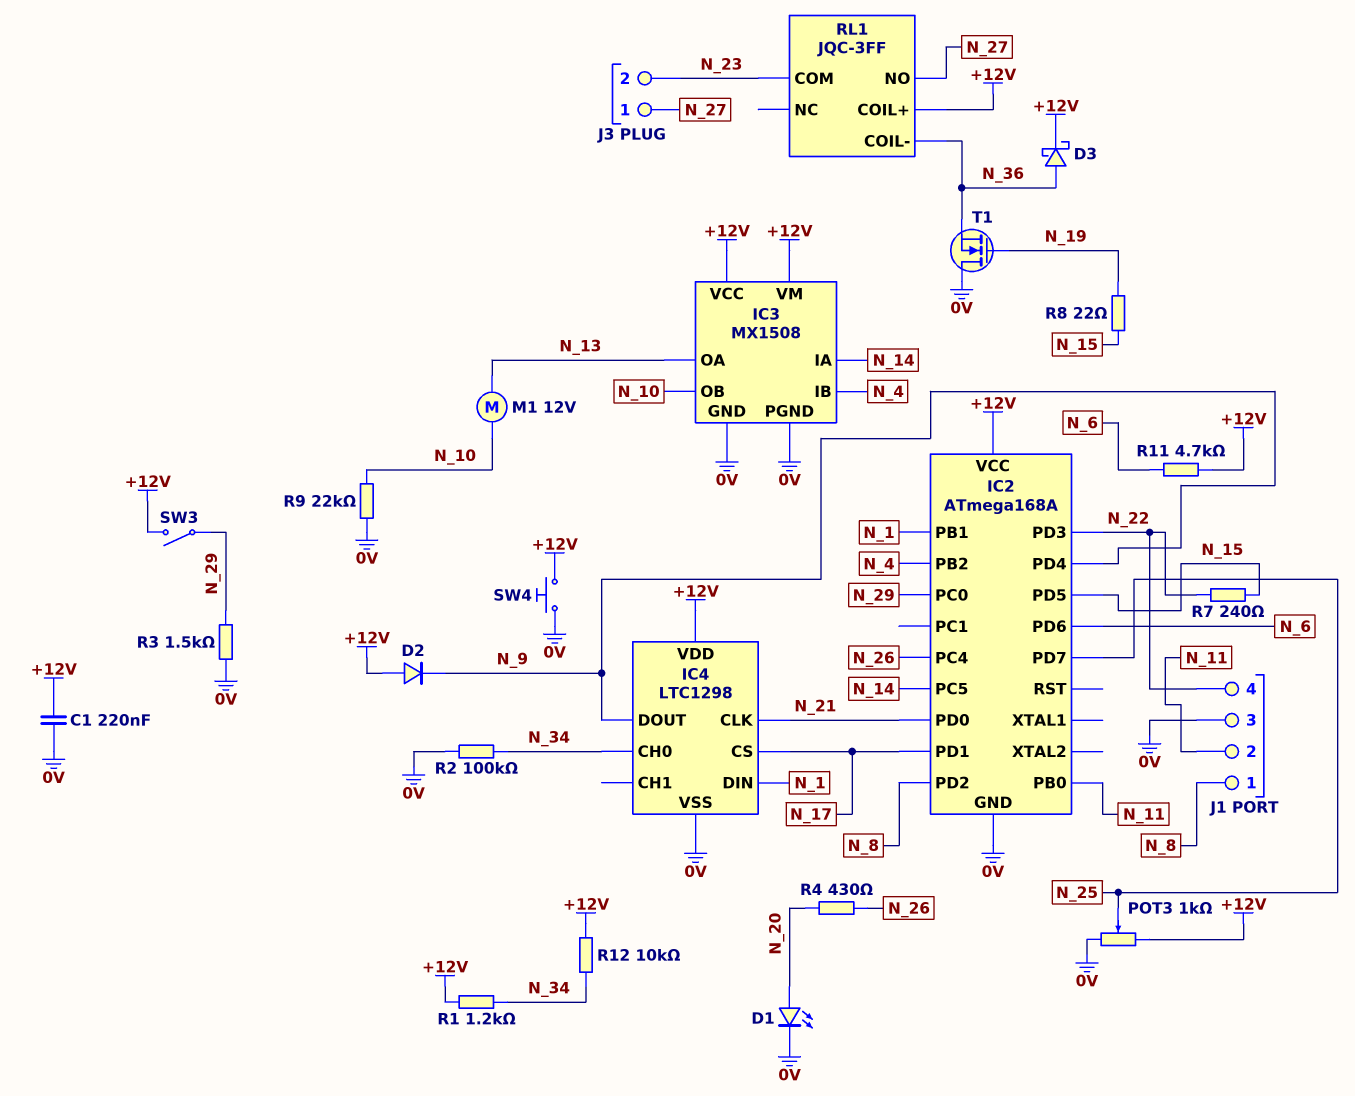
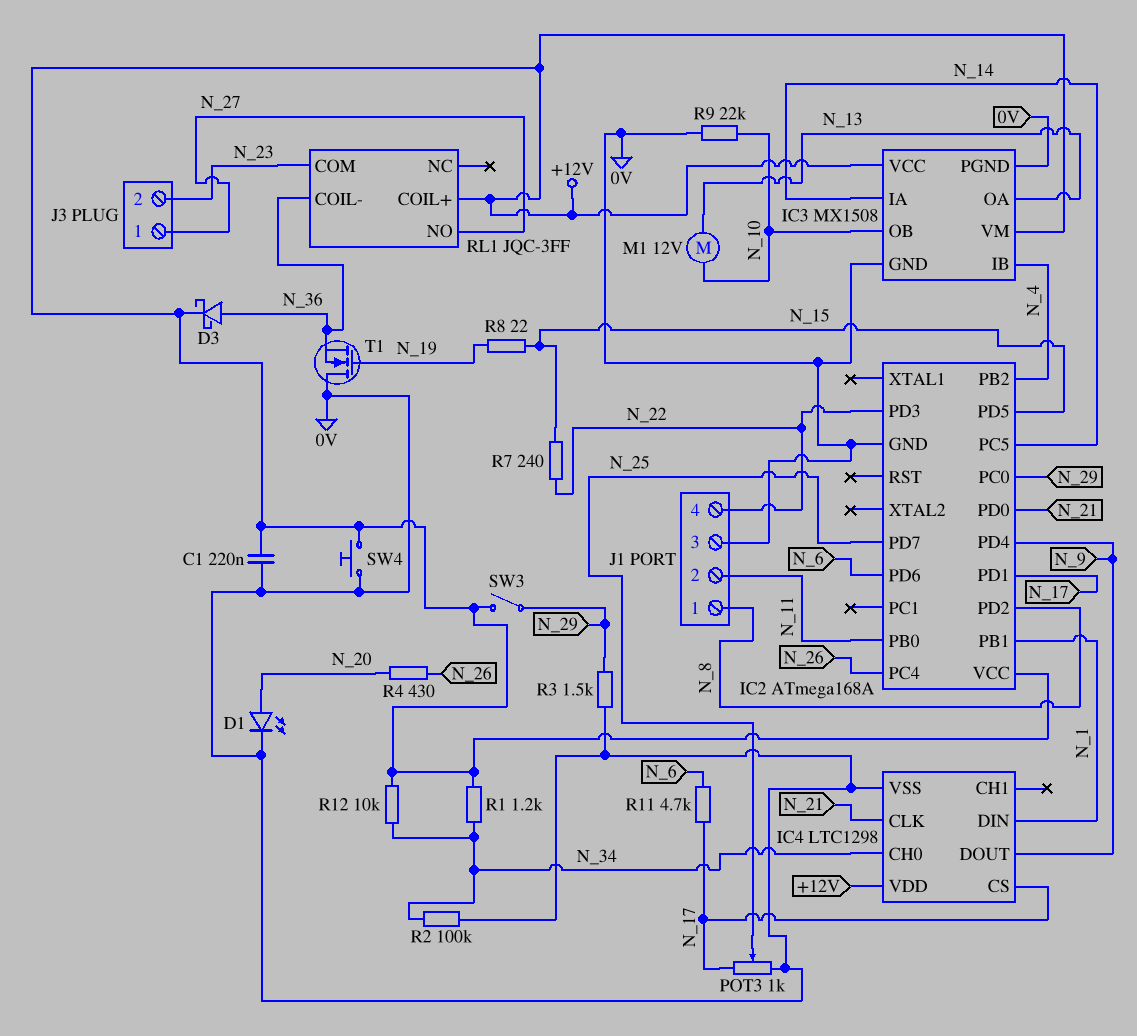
D2: diode (A +12V, K N_9) -> none
POT3: 1k (+12V, 0V, wiper N_25) -> 1k (0V, N_17, wiper N_25)
R11: 4.7k (+12V, N_6) -> 4.7k (N_6, N_17)

